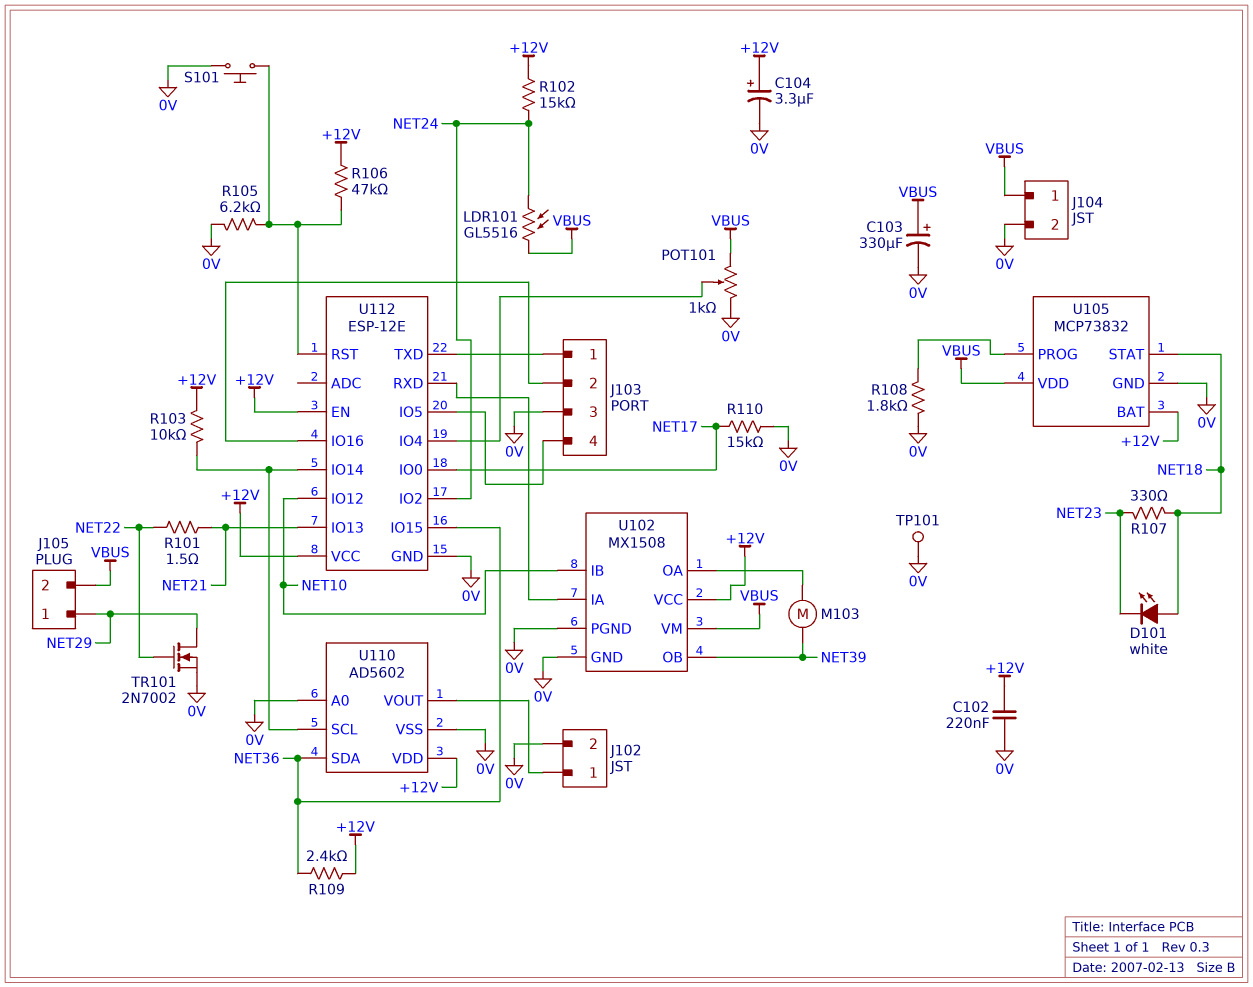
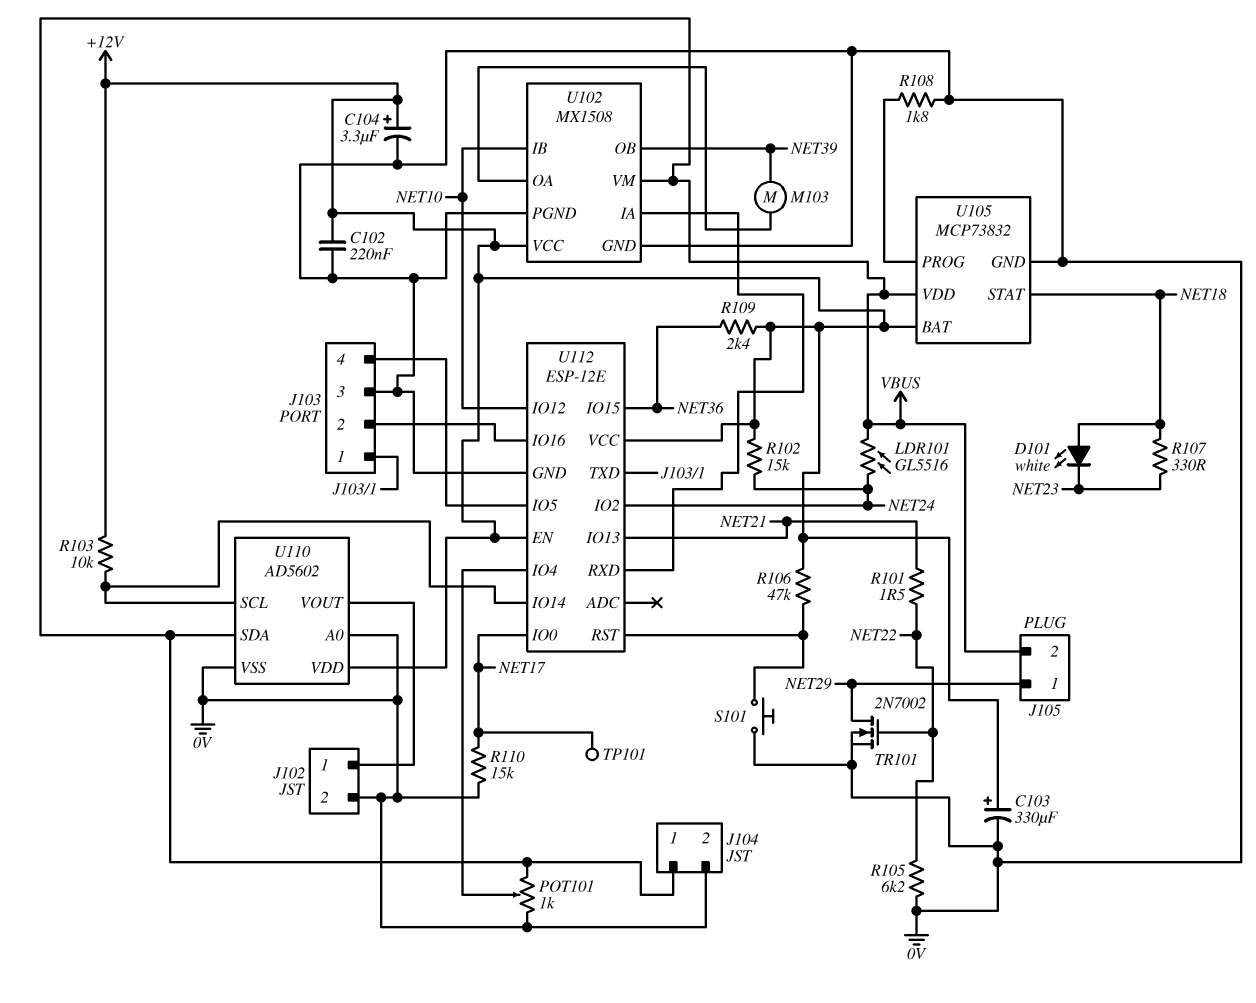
C103: 330uF (plus VBUS, minus 0V) -> 330uF (plus +12V, minus 0V)
R105: 6.2k (0V, U112/RST) -> 6.2k (0V, NET22)
TP101: test point (0V) -> test point (NET17)
U110 pin SDA: NET36 -> VBUS

